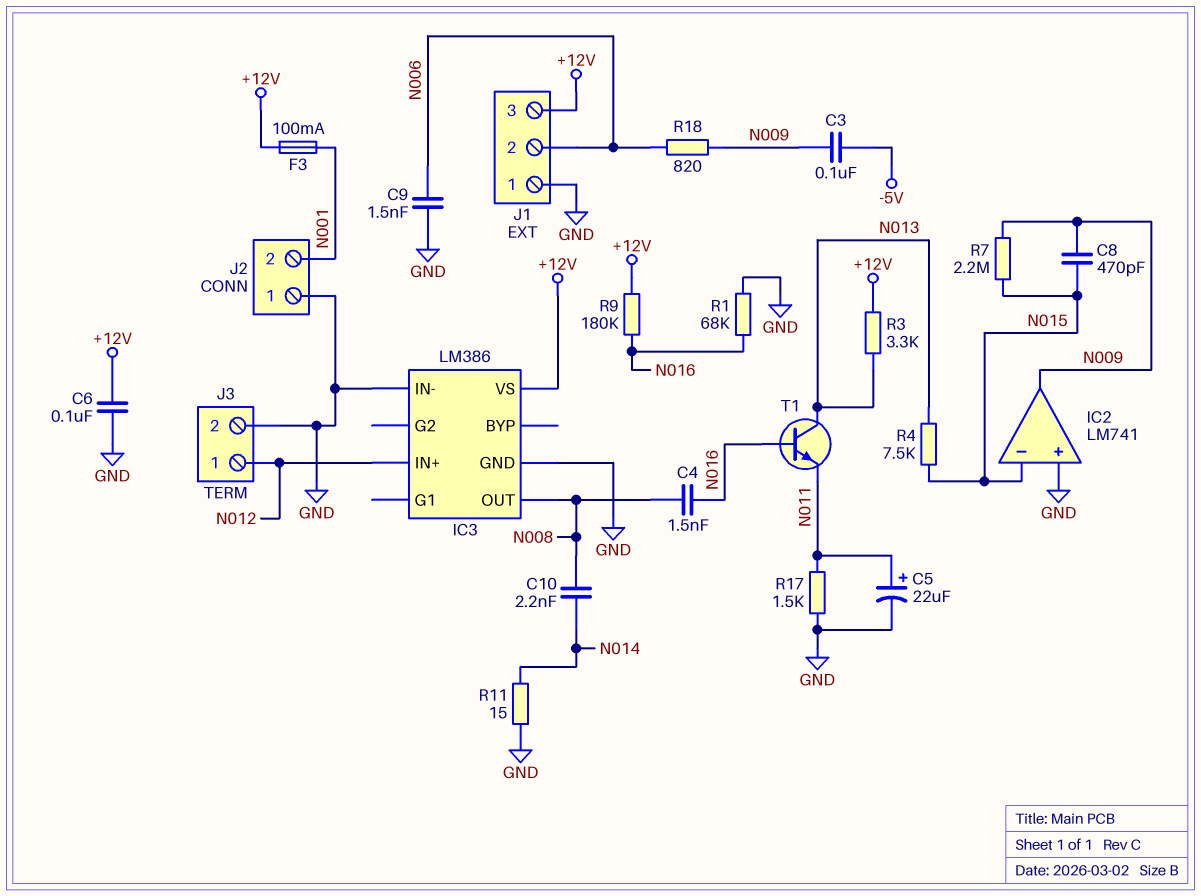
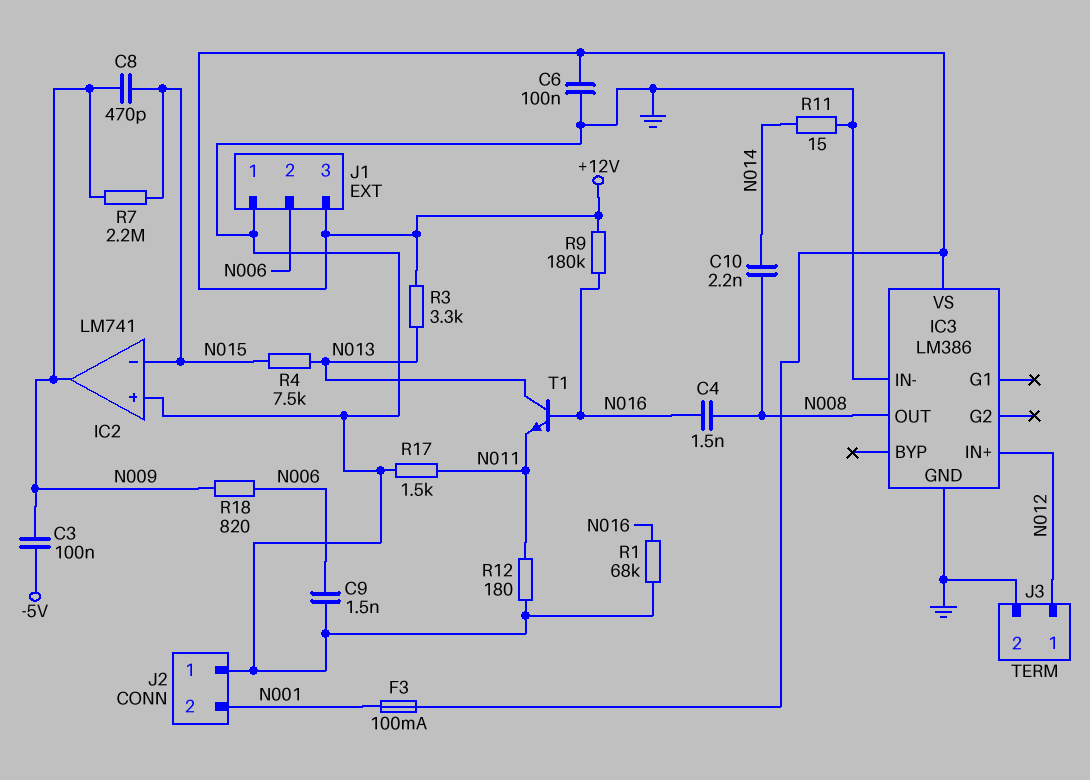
C5: 22uF (plus N011, minus GND) -> none
R12: none -> 180 (GND, N011)

